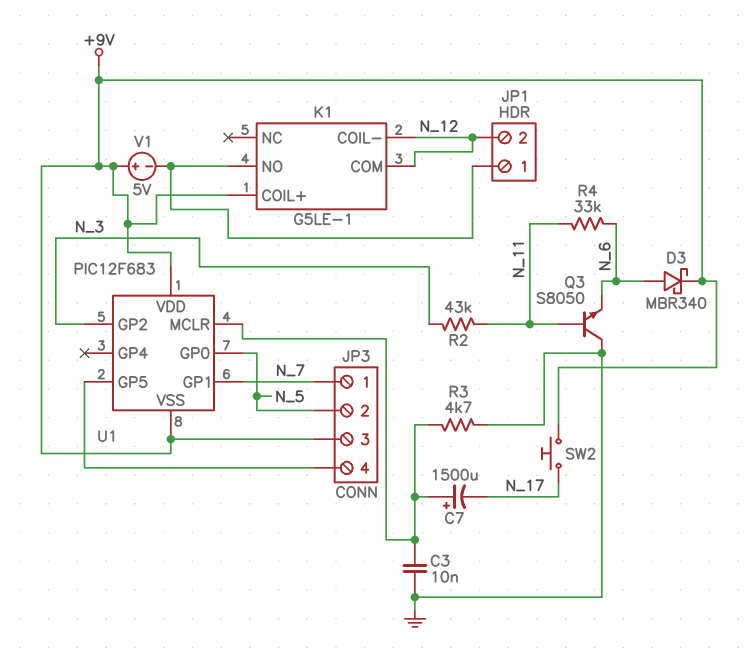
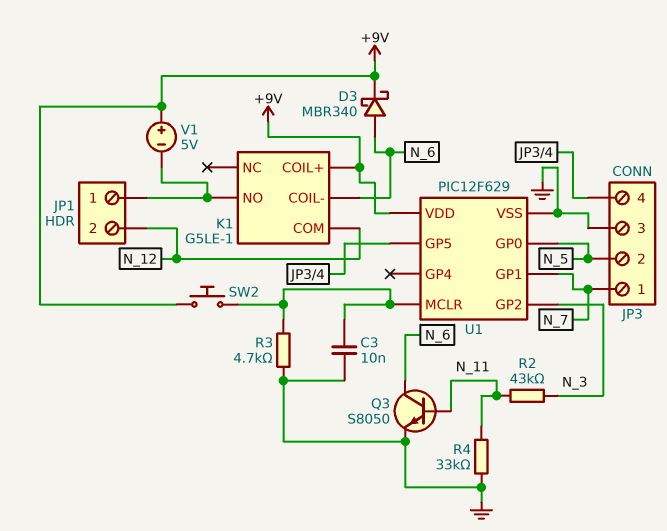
C7: 1500uF (plus U1/MCLR, minus N_17) -> none
JP3 pin 3: +9V -> GND
K1 pin COIL-: N_12 -> N_6
Q3: NPN S8050 (B N_11, C GND, E N_6) -> NPN S8050 (B N_11, C N_6, E GND)
R4: 33k (N_6, N_11) -> 33k (GND, N_11)
SW2: button (+9V, N_17) -> button (+9V, U1/MCLR)
U1: PIC12F683 -> PIC12F629
U1 pin VSS: +9V -> GND

